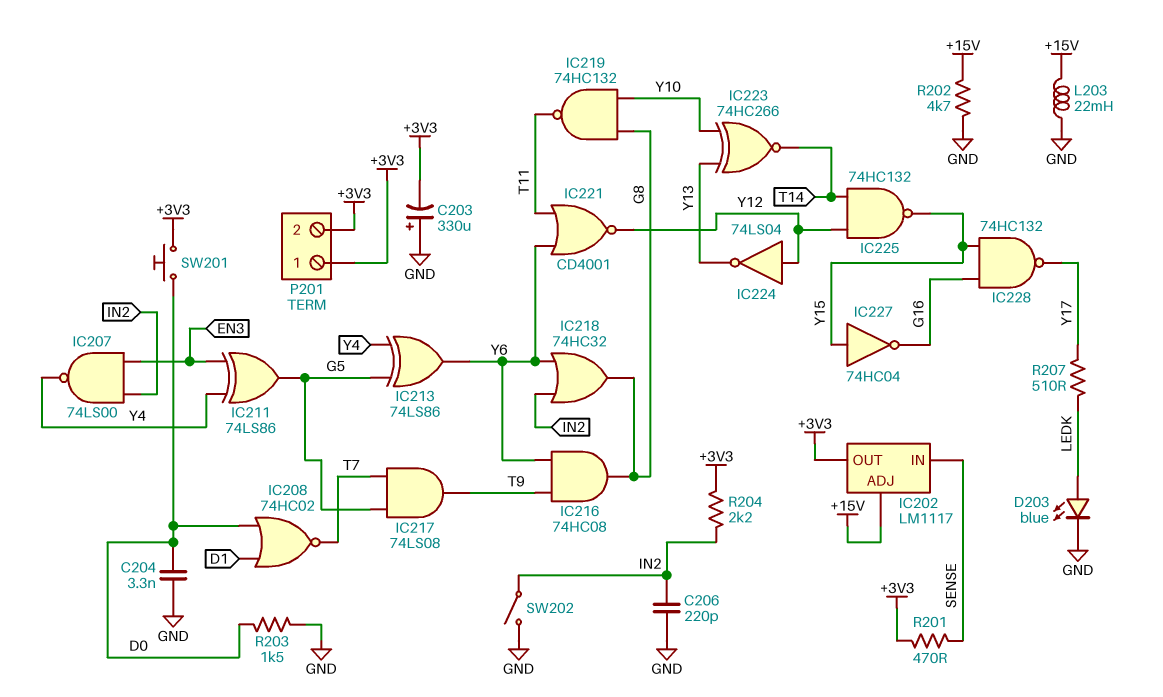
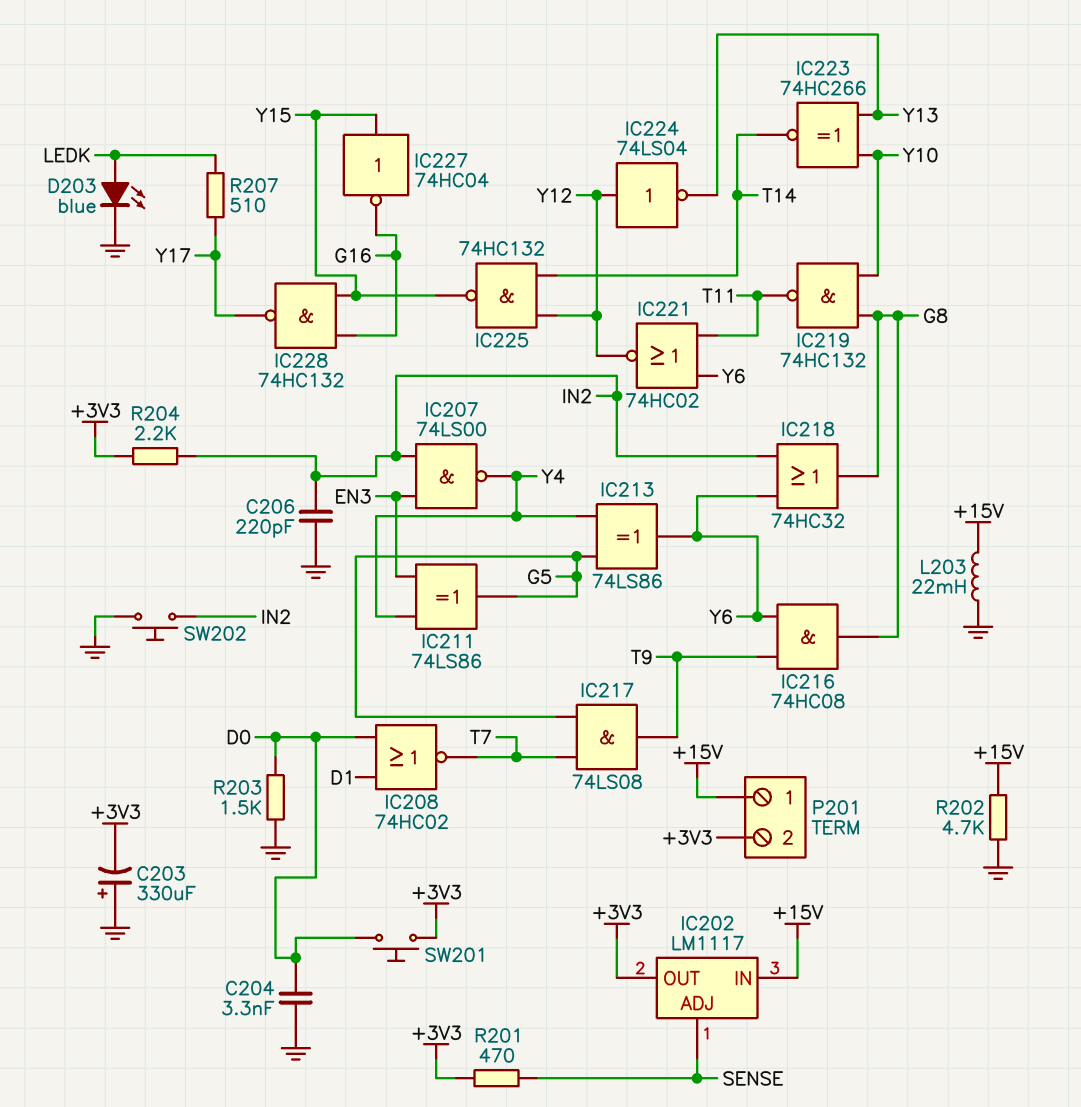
IC202 pin ADJ: +15V -> SENSE
IC202 pin IN: SENSE -> +15V
IC221: NOR CD4001 (in T11, in Y6, out Y12) -> NOR 74HC02 (in T11, in Y6, out Y12)
P201 pin 1: +3V3 -> +15V
SW202: switch (GND, IN2) -> button (GND, IN2)

